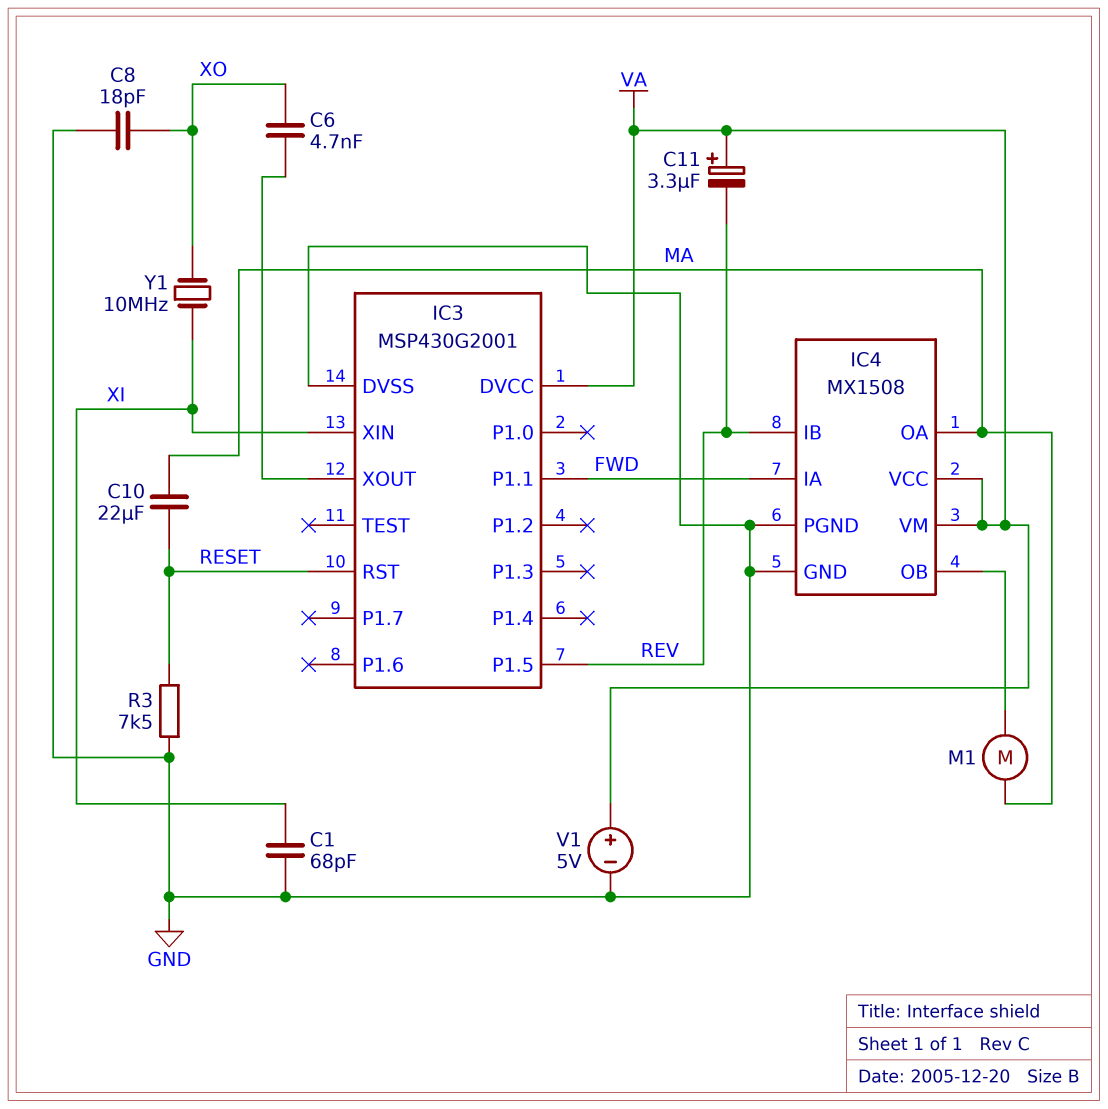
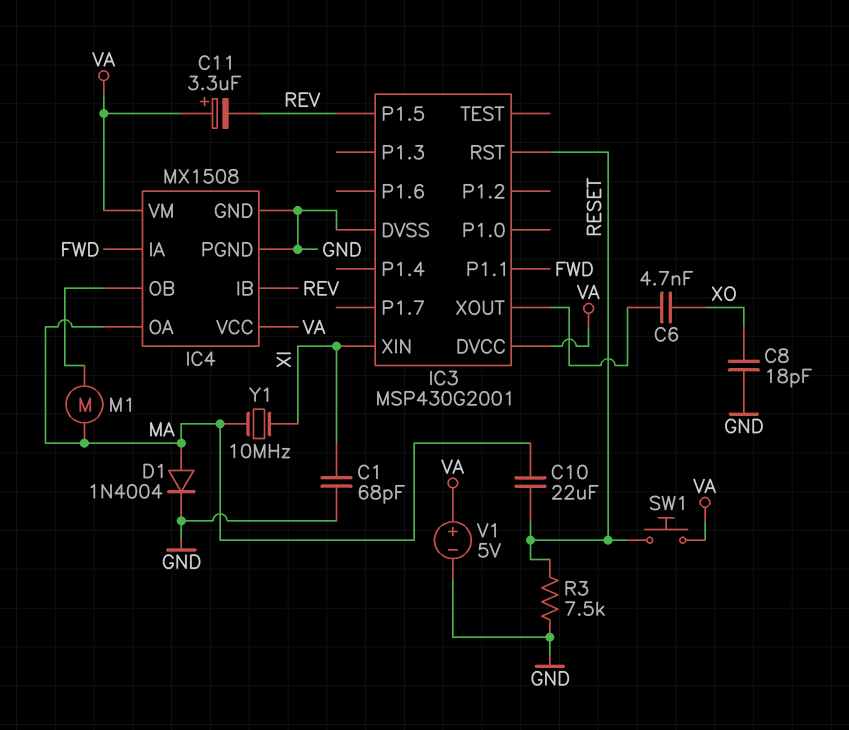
D1: none -> diode 1N4004 (A MA, K GND)
SW1: none -> button (RESET, VA)
Y1: 10MHz (XI, XO) -> 10MHz (MA, XI)

